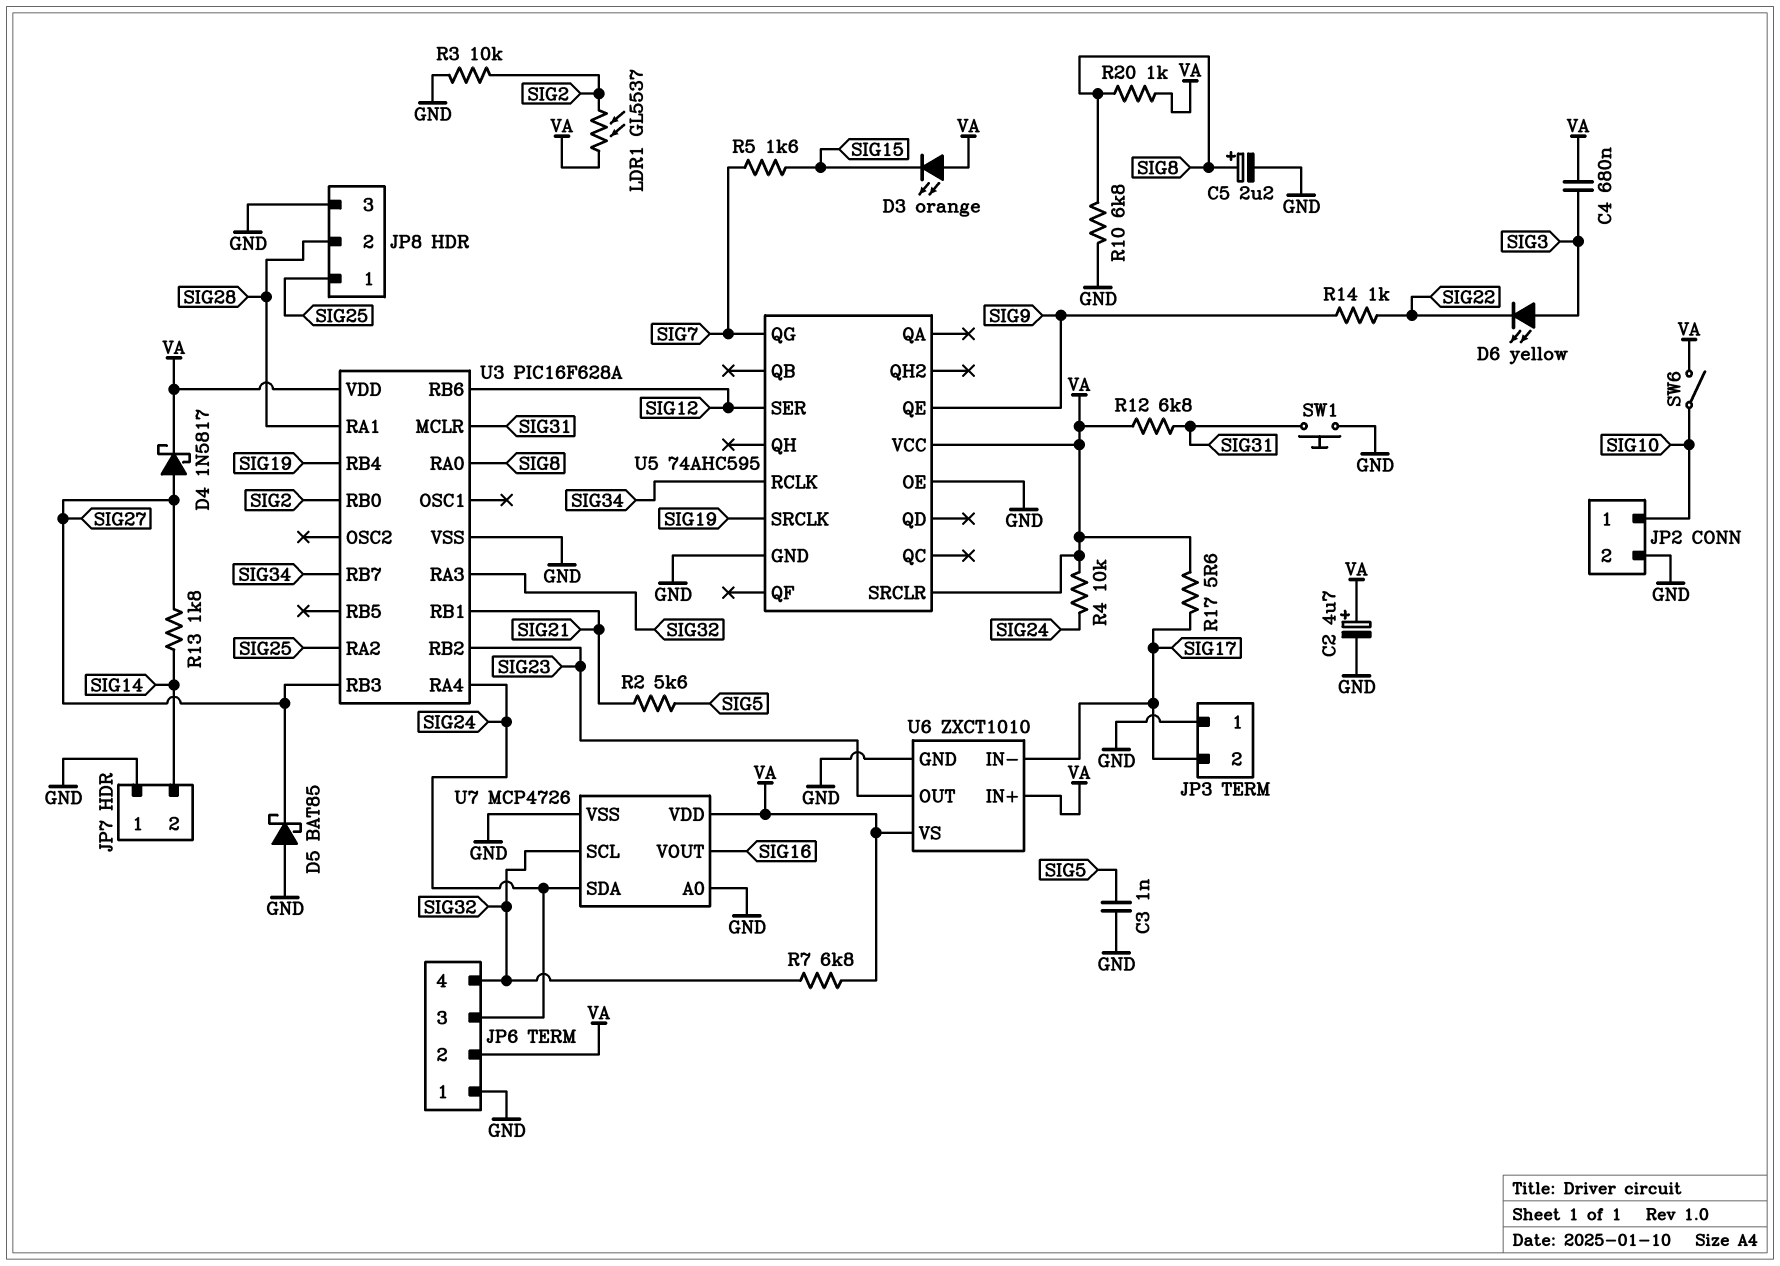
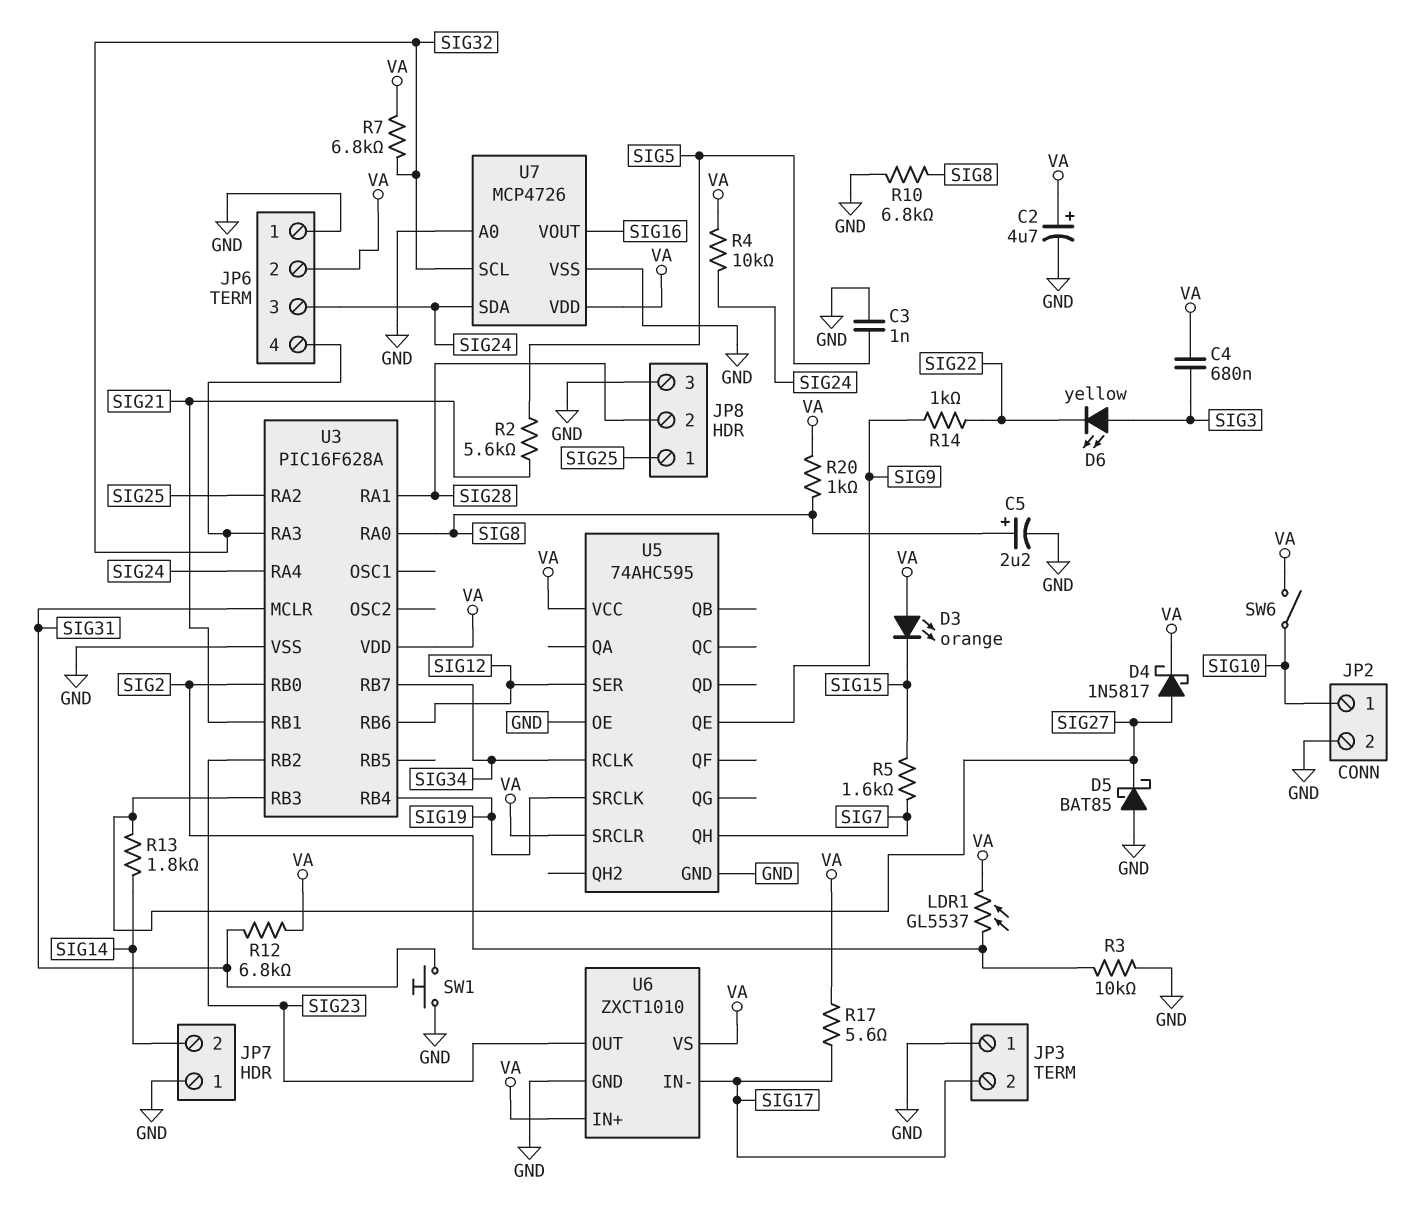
U5 pin QG: SIG7 -> none
U5 pin QH: none -> SIG7

